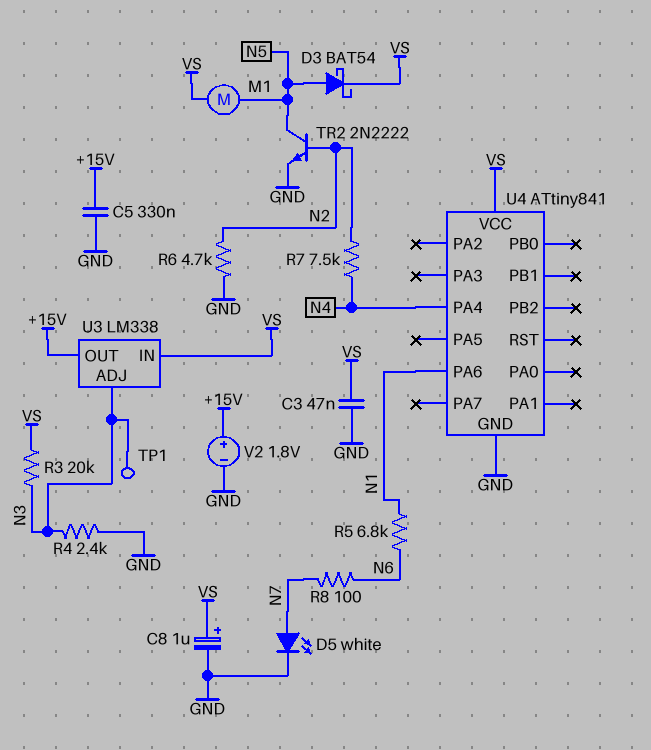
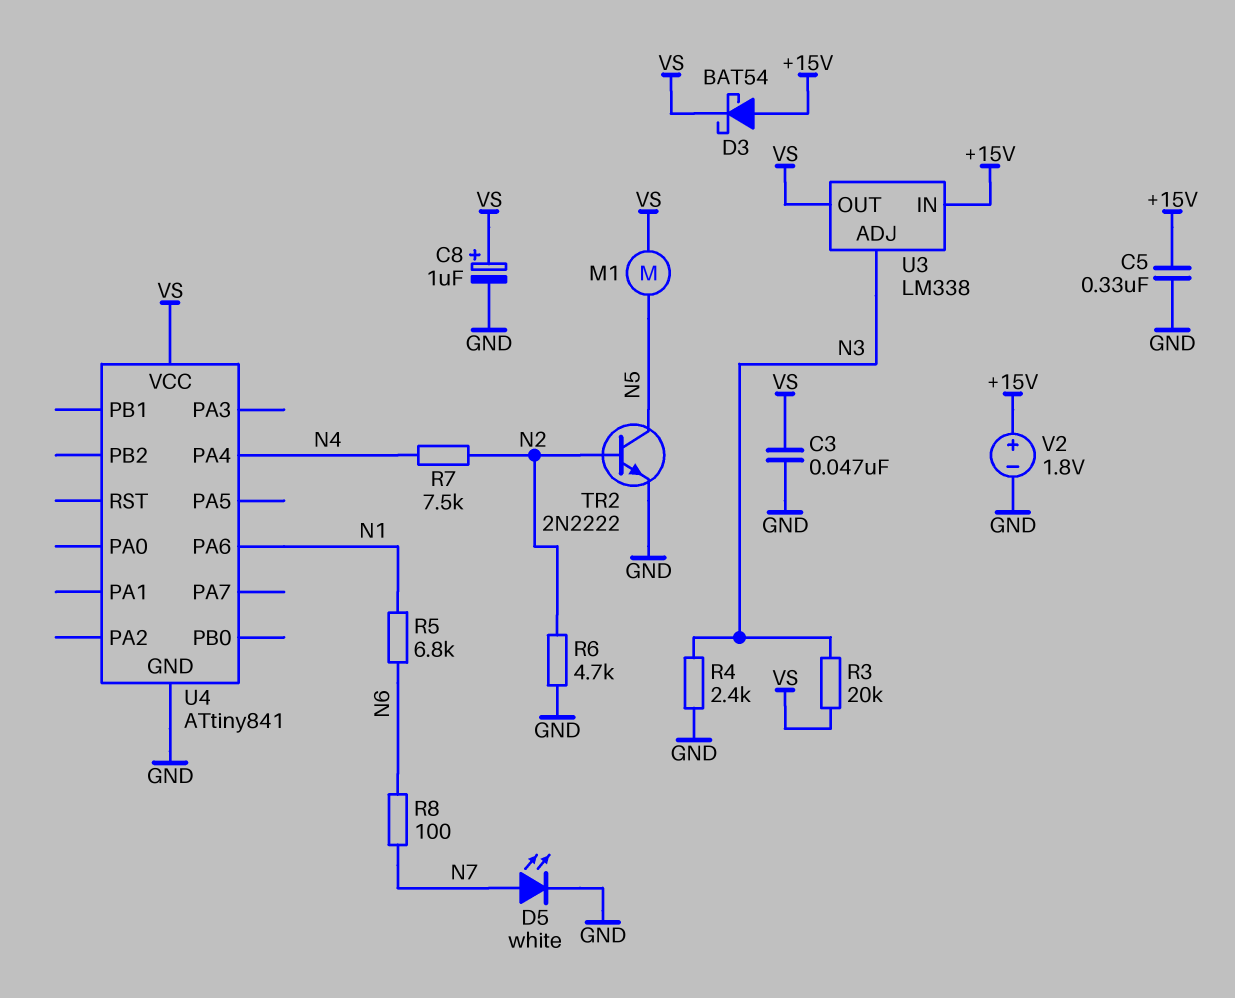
D3: schottky BAT54 (A N5, K VS) -> schottky BAT54 (A +15V, K VS)
TP1: test point (N3) -> none
U3 pin IN: VS -> +15V
U3 pin OUT: +15V -> VS

